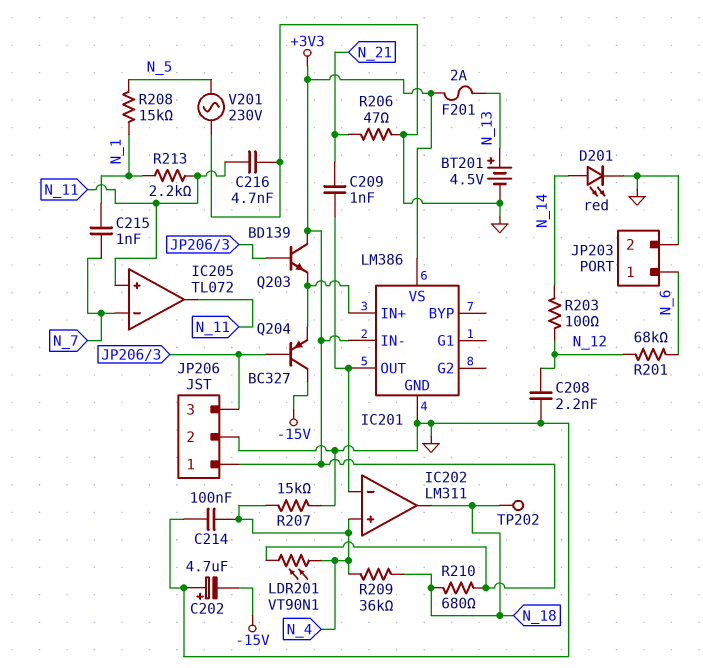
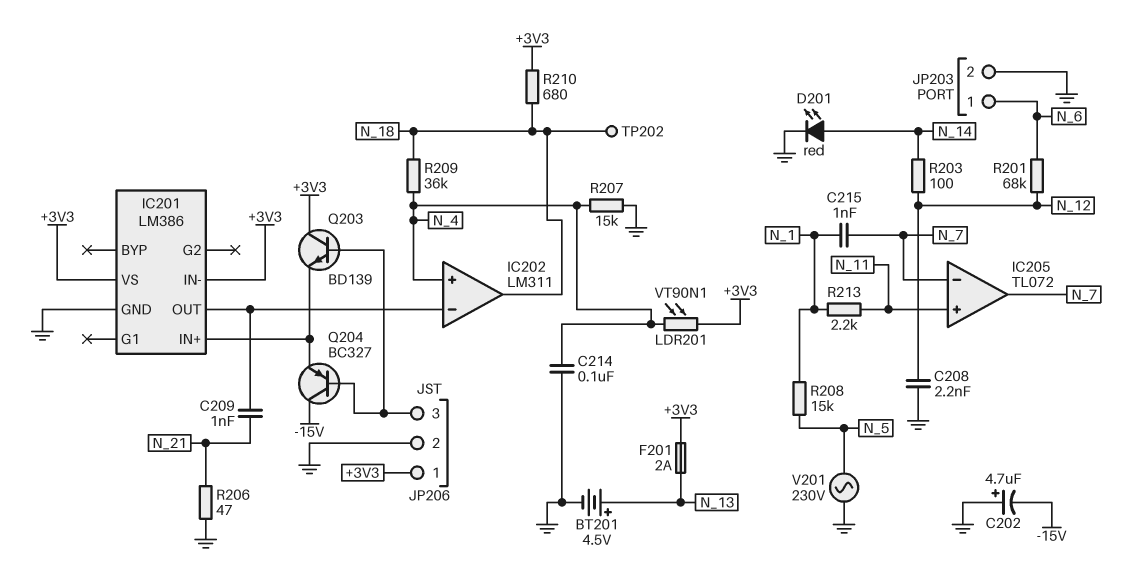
C216: 4.7nF (GND, N_11) -> none
IC205 pin out: N_11 -> N_7

